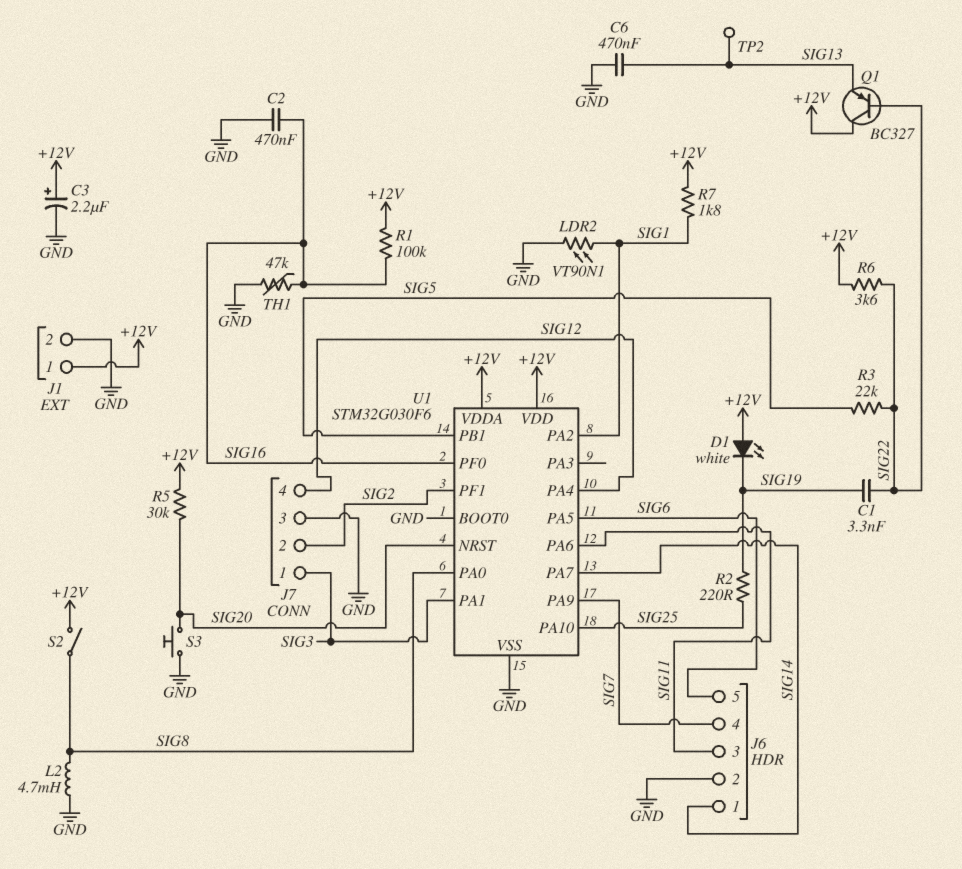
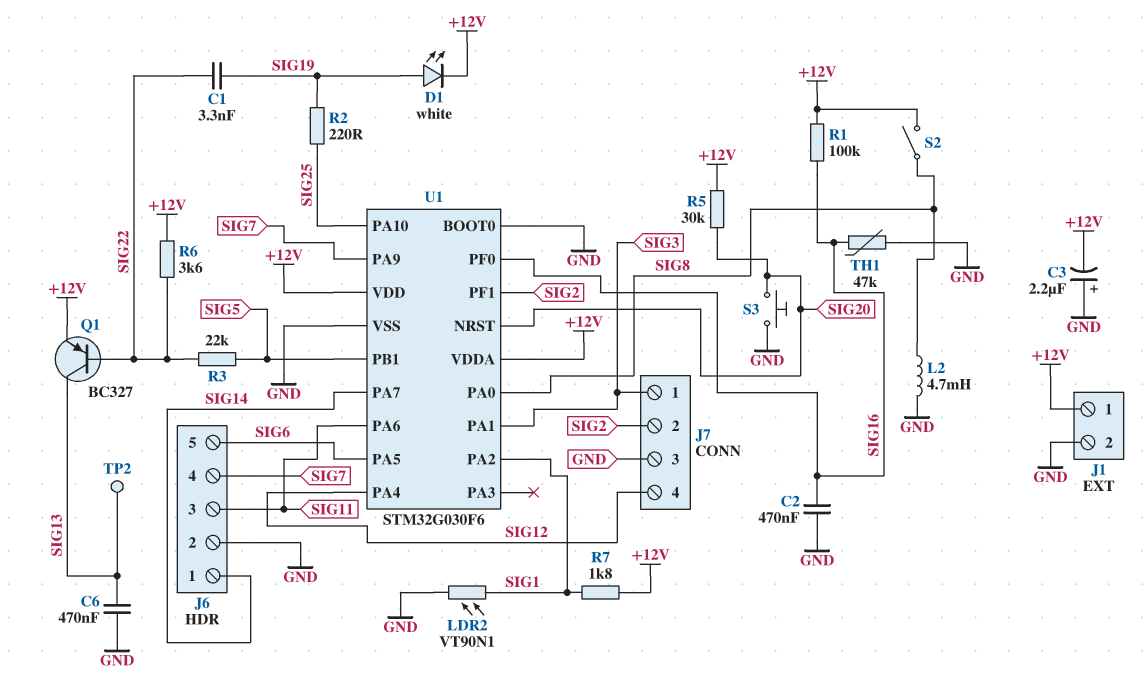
C3: 2.2uF (plus +12V, minus GND) -> 2.2uF (plus GND, minus +12V)
D1: LED white (A +12V, K SIG19) -> LED white (A SIG19, K +12V)
Q1: PNP BC327 (B SIG22, C +12V, E SIG13) -> PNP BC327 (B SIG22, C SIG13, E +12V)

